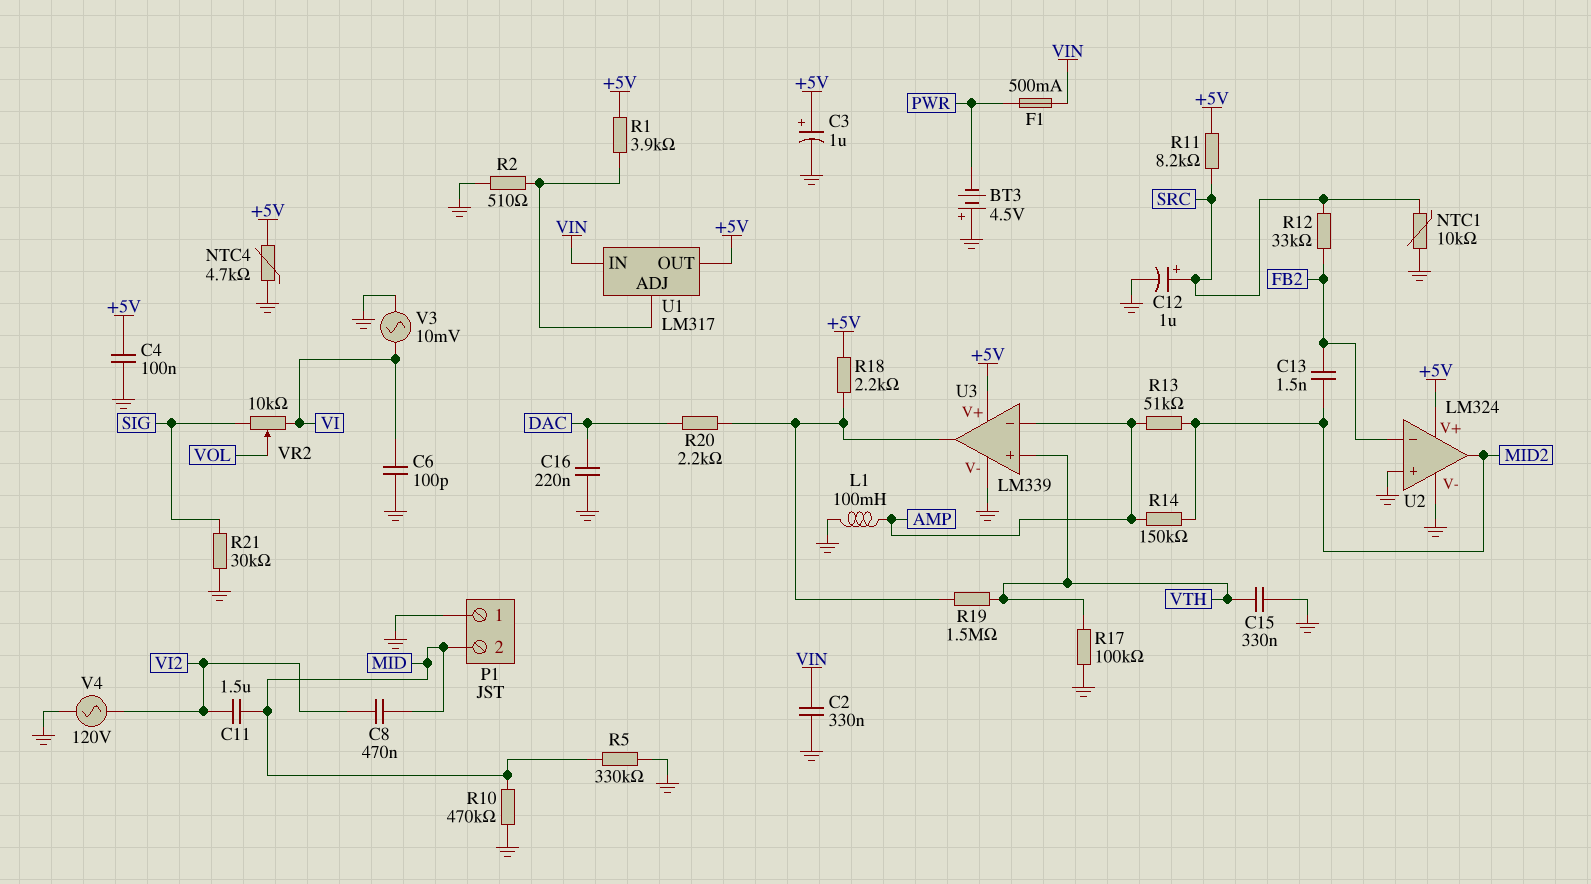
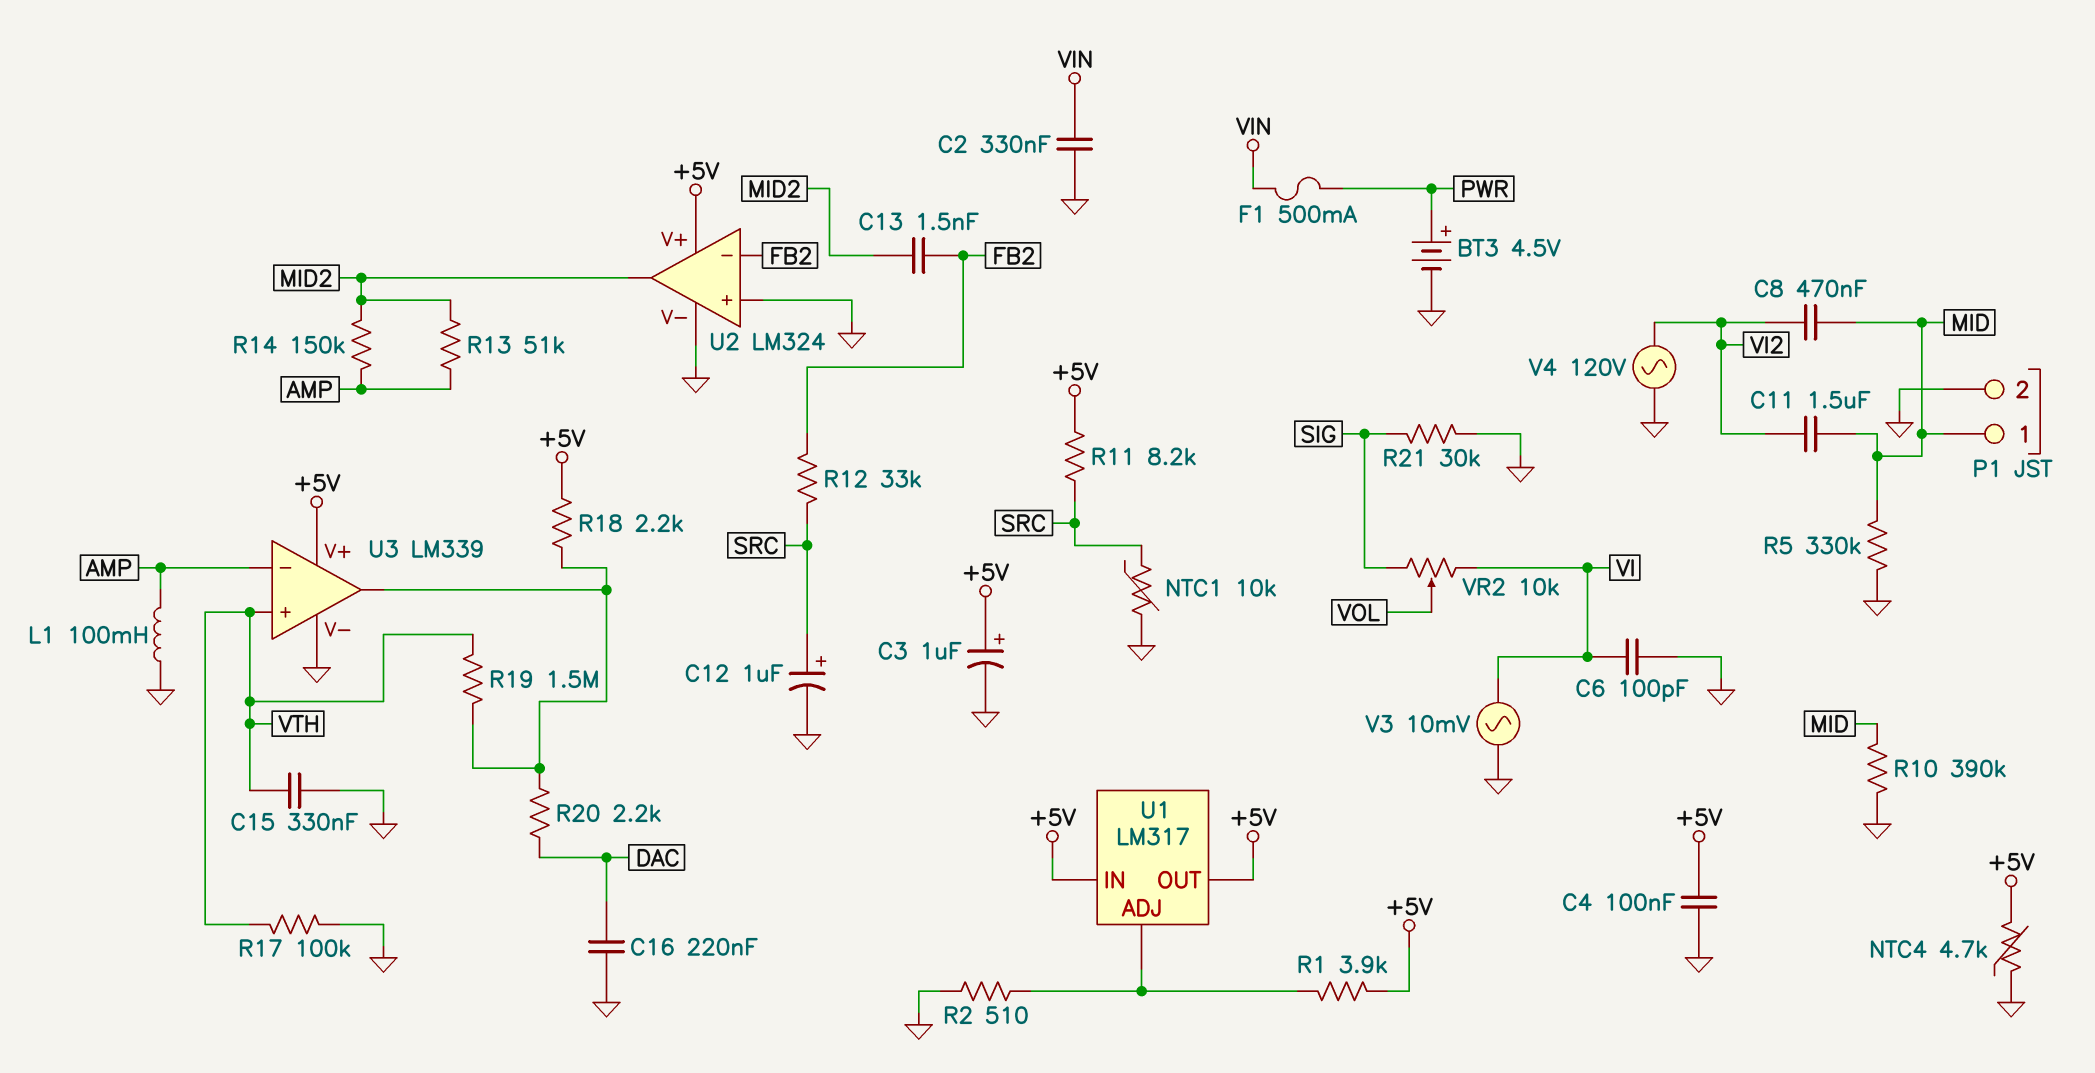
BT3: 4.5V (plus GND, minus PWR) -> 4.5V (plus PWR, minus GND)
P1 pin 1: GND -> MID
P1 pin 2: MID -> GND
R10: 470k (GND, MID) -> 390k (GND, MID)
U1 pin IN: VIN -> +5V

